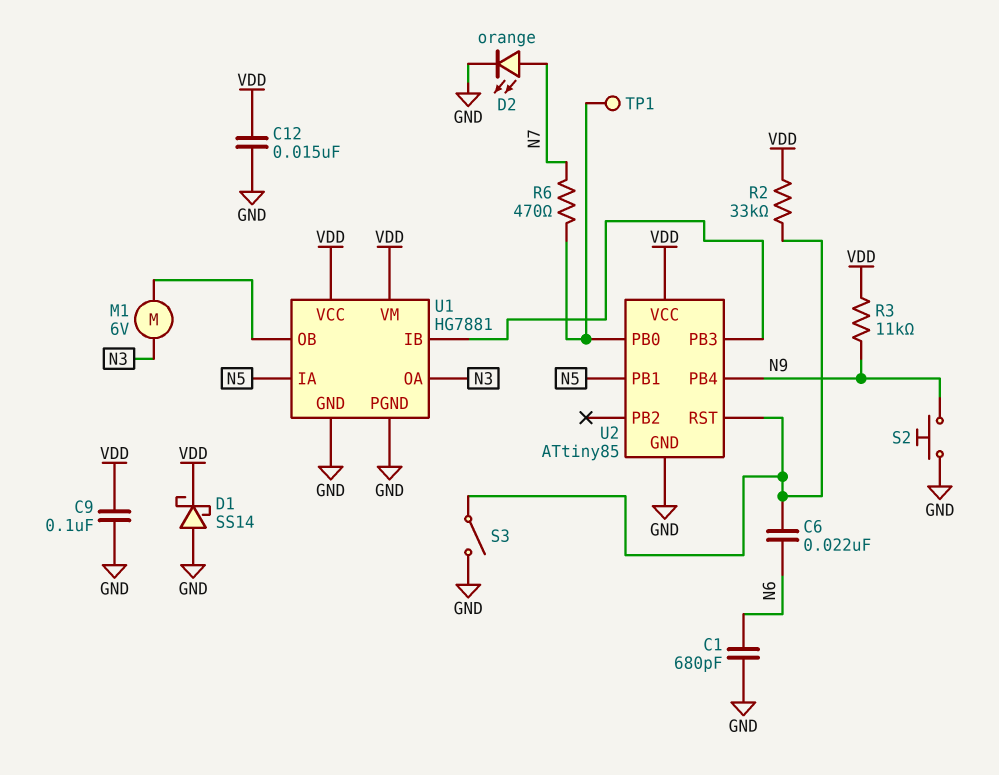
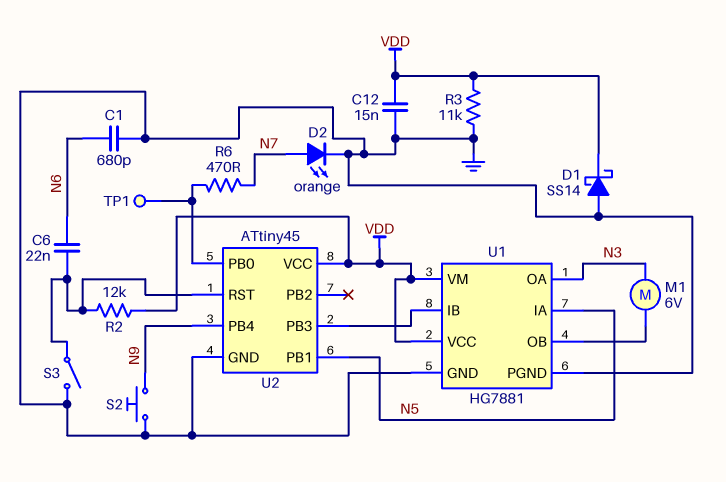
C9: 100nF (GND, VDD) -> none
R2: 33k (U2/RST, VDD) -> 12k (U2/RST, VDD)
R3: 11k (N9, VDD) -> 11k (GND, VDD)
U2: ATtiny85 -> ATtiny45

